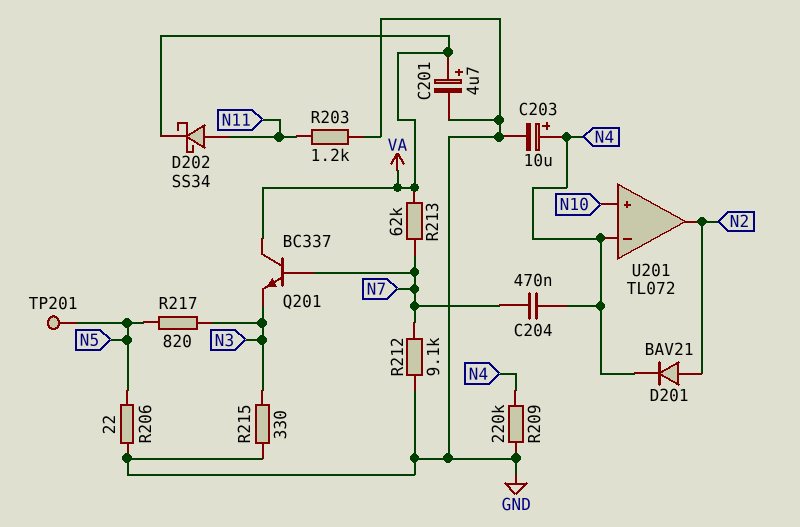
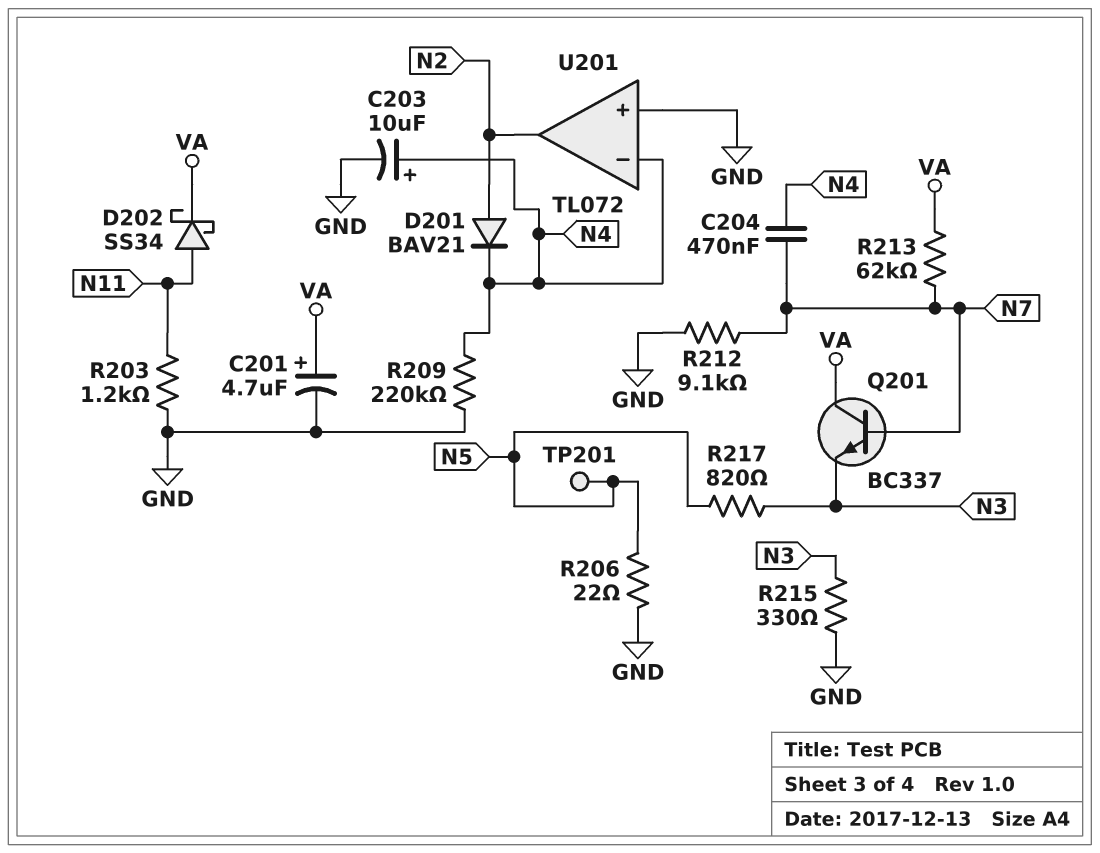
U201 pin in+: N10 -> GND

